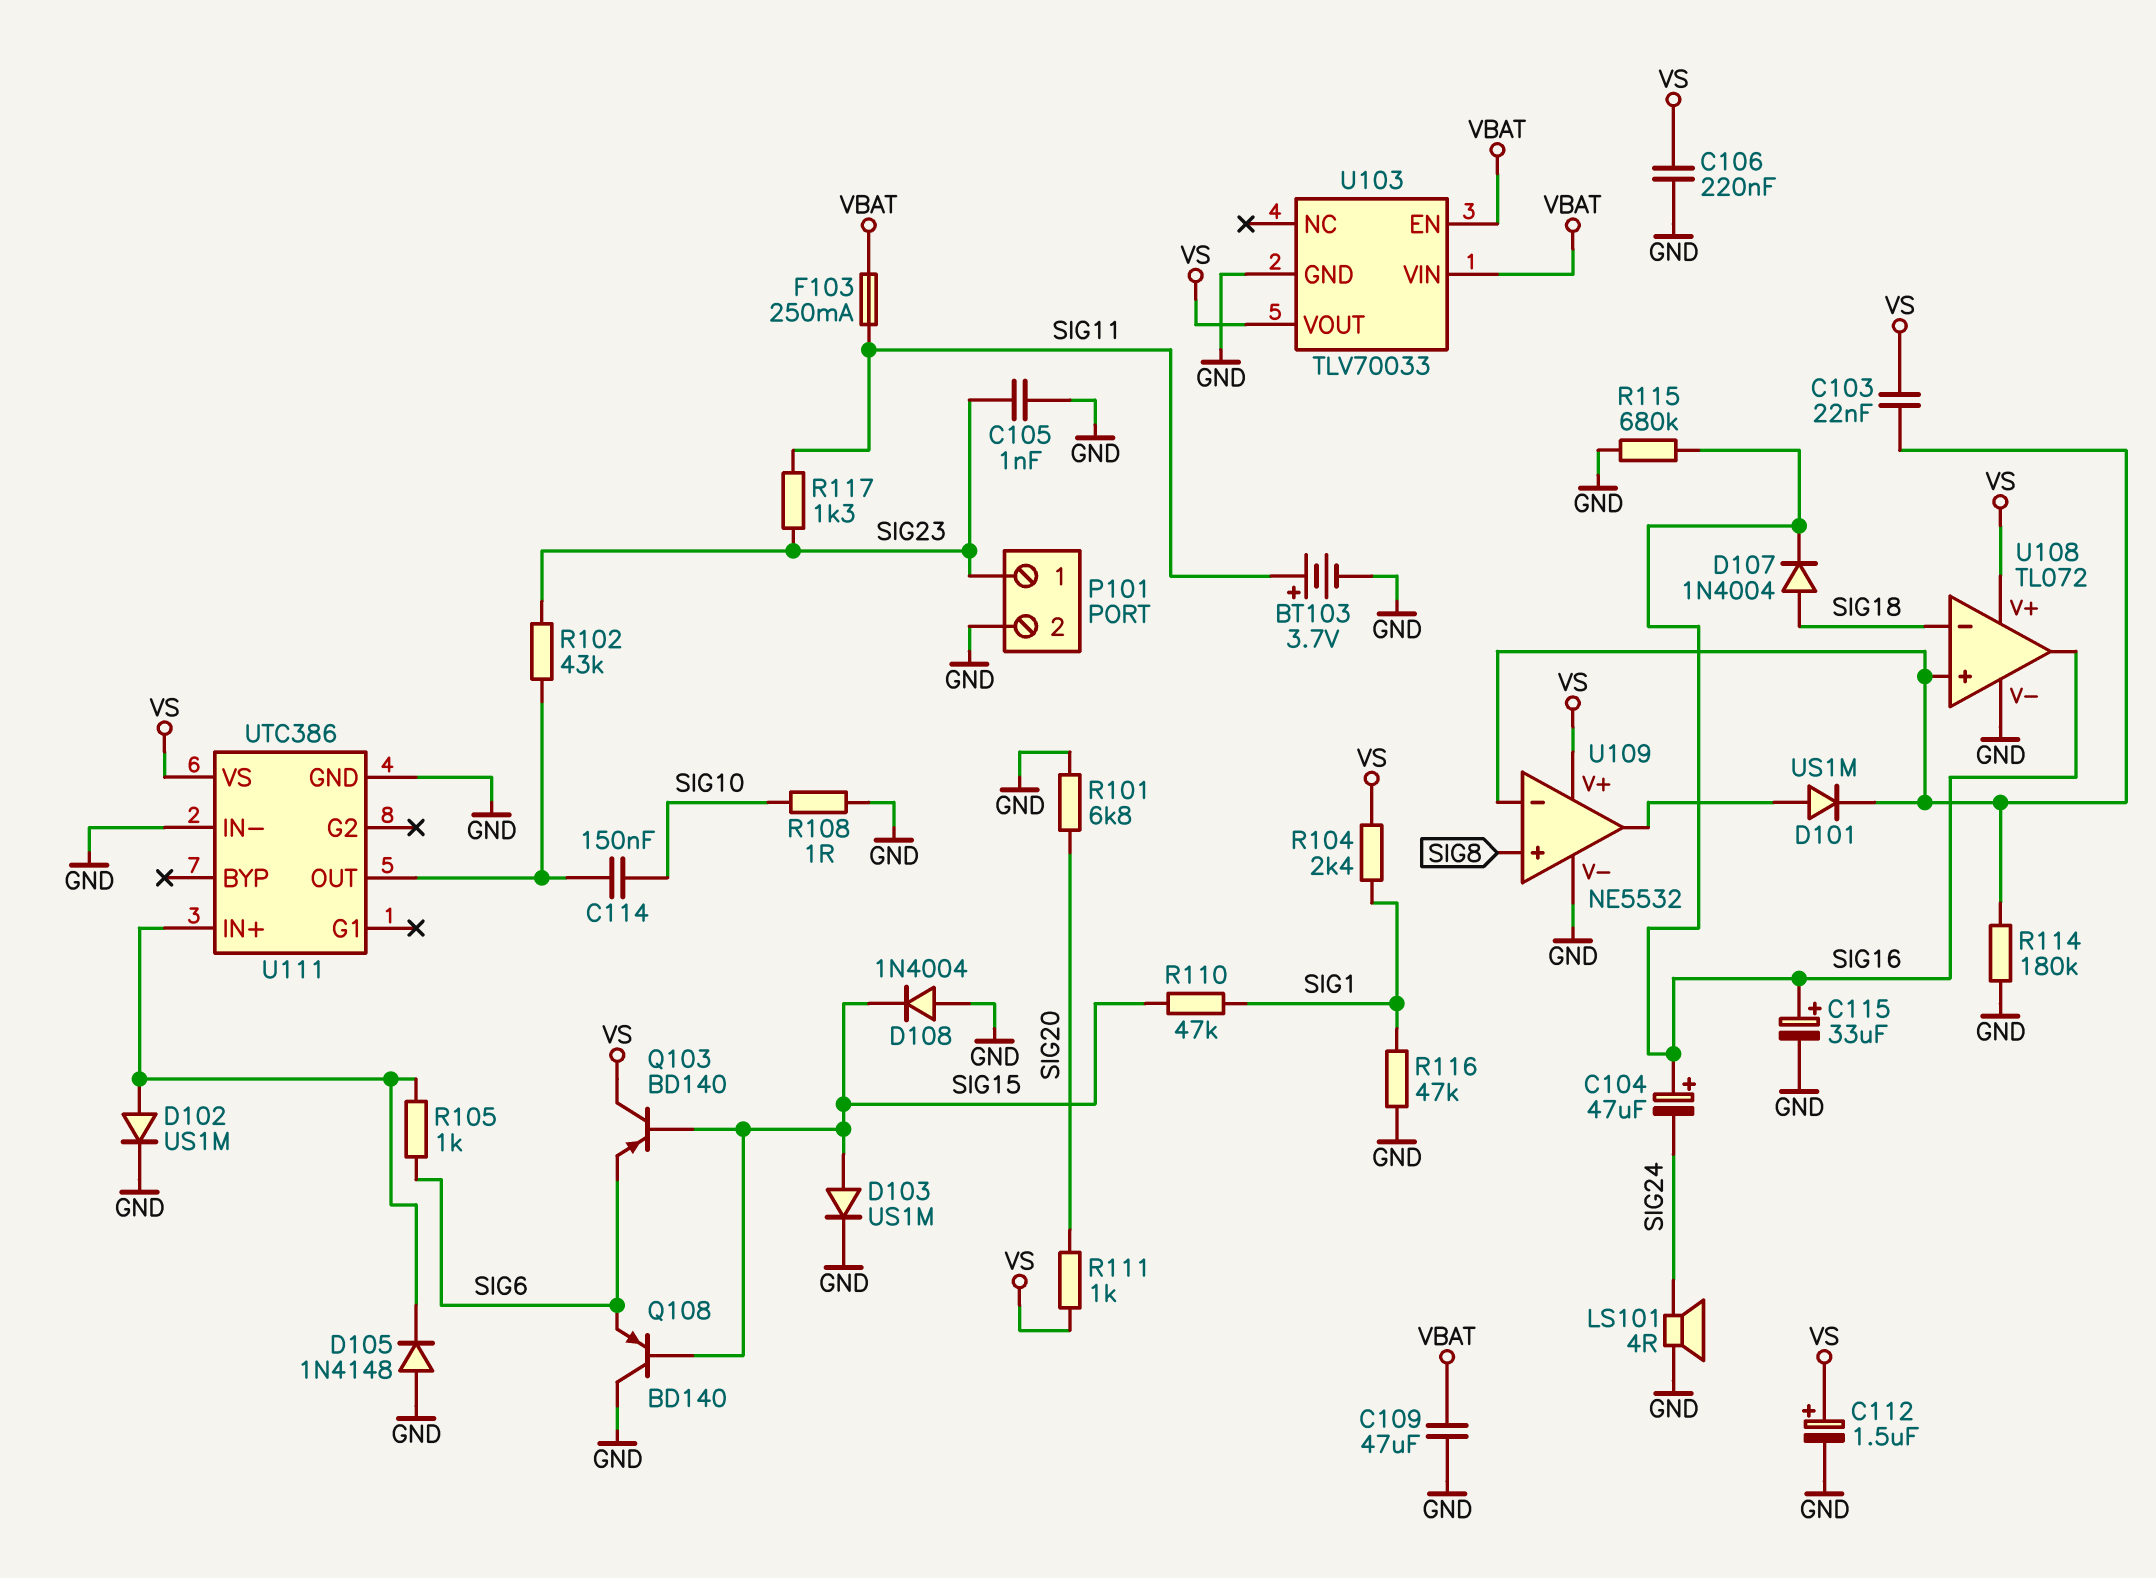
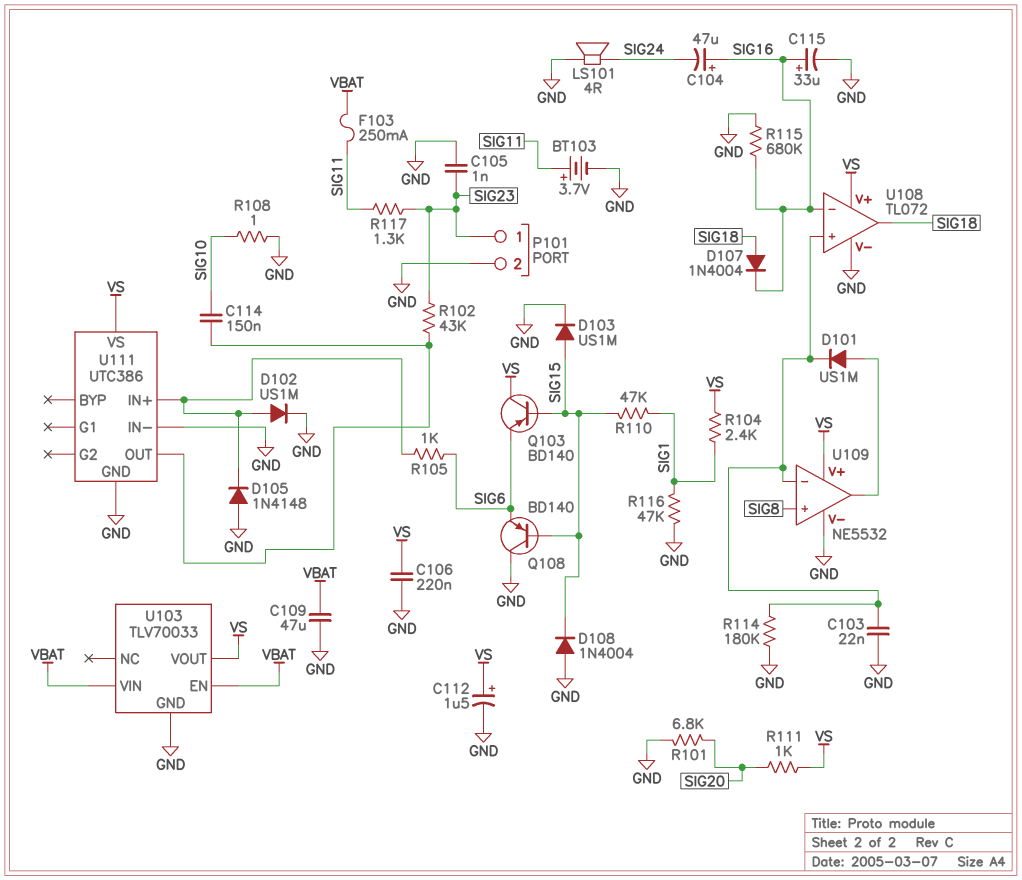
C103: 22nF (U108/in+, VS) -> 22nF (GND, U108/in+)
U108 pin in-: SIG18 -> SIG16
U108 pin out: SIG16 -> SIG18

